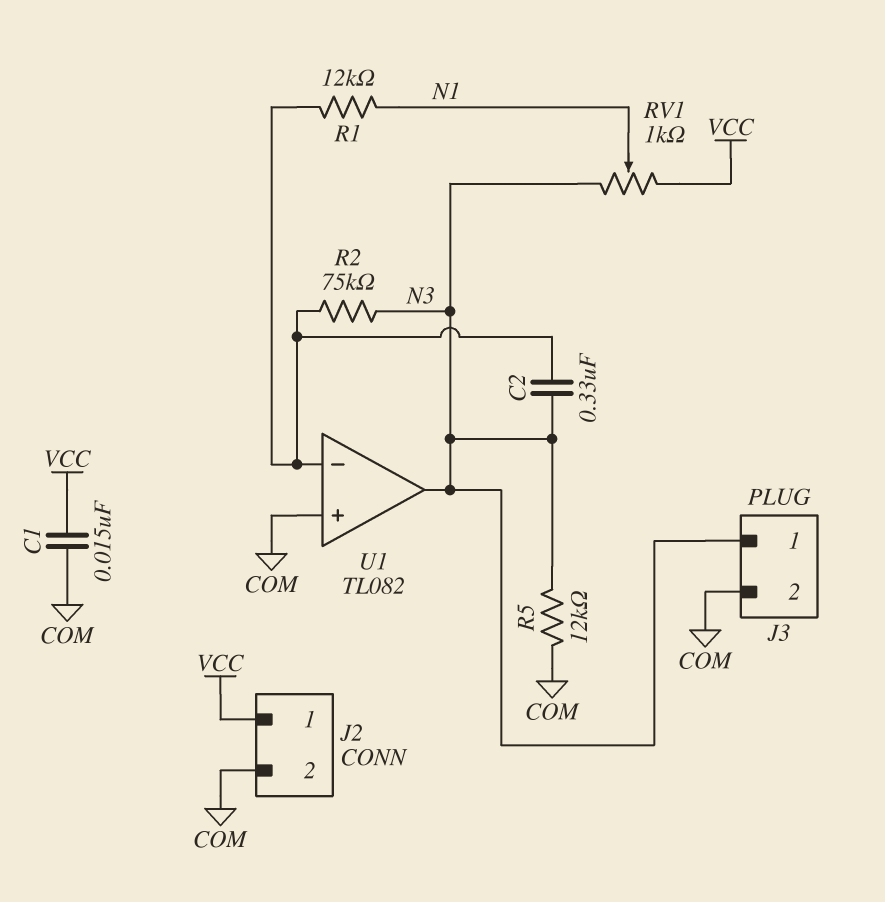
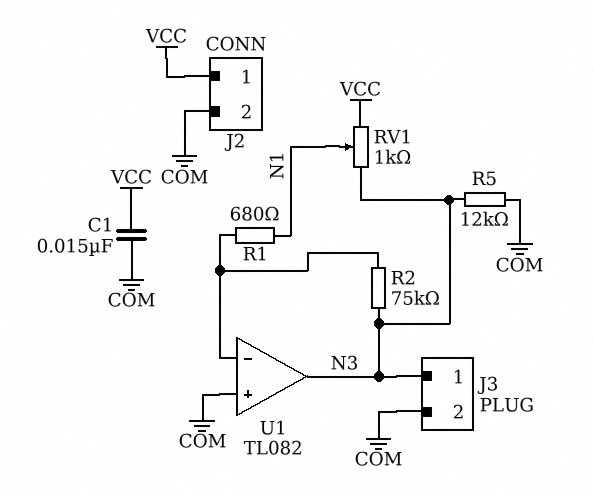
C2: 330nF (N3, U1/in-) -> none
R1: 12k (N1, U1/in-) -> 680 (N1, U1/in-)

